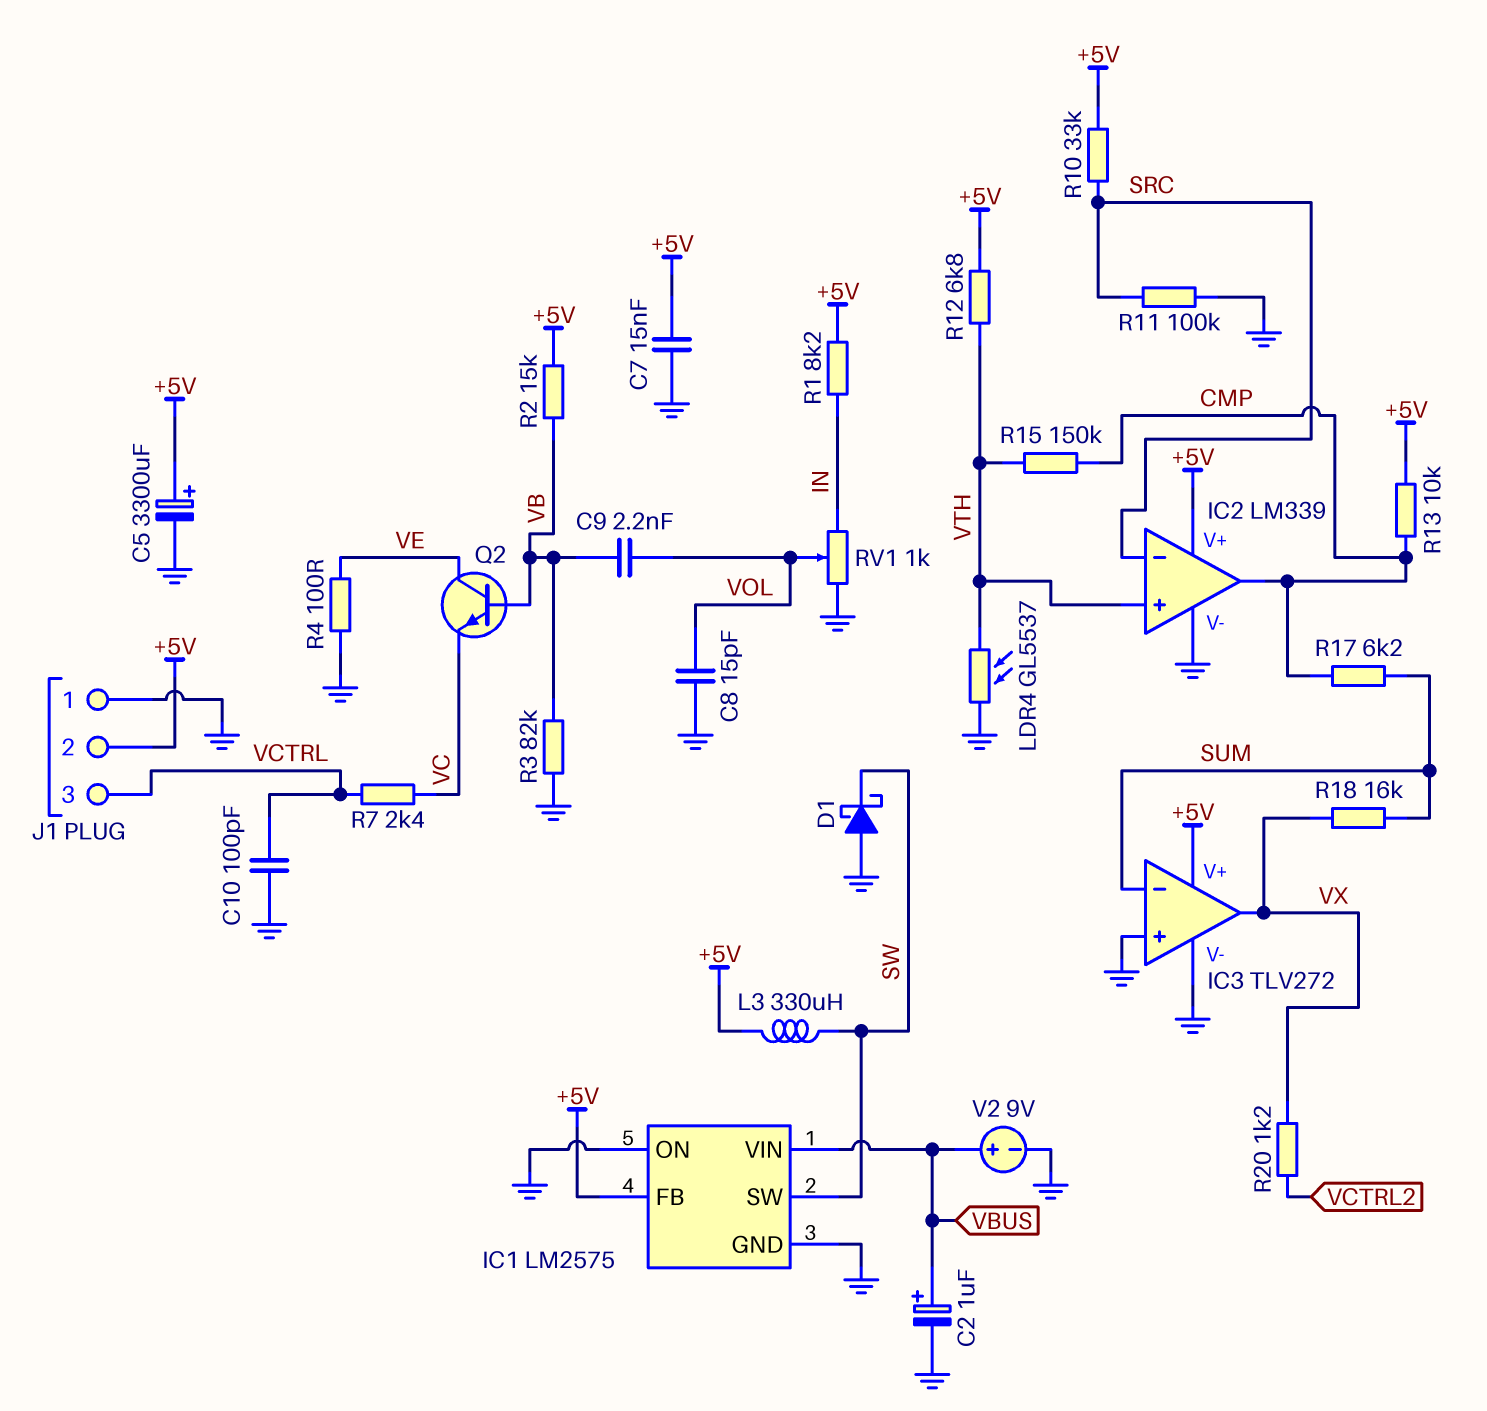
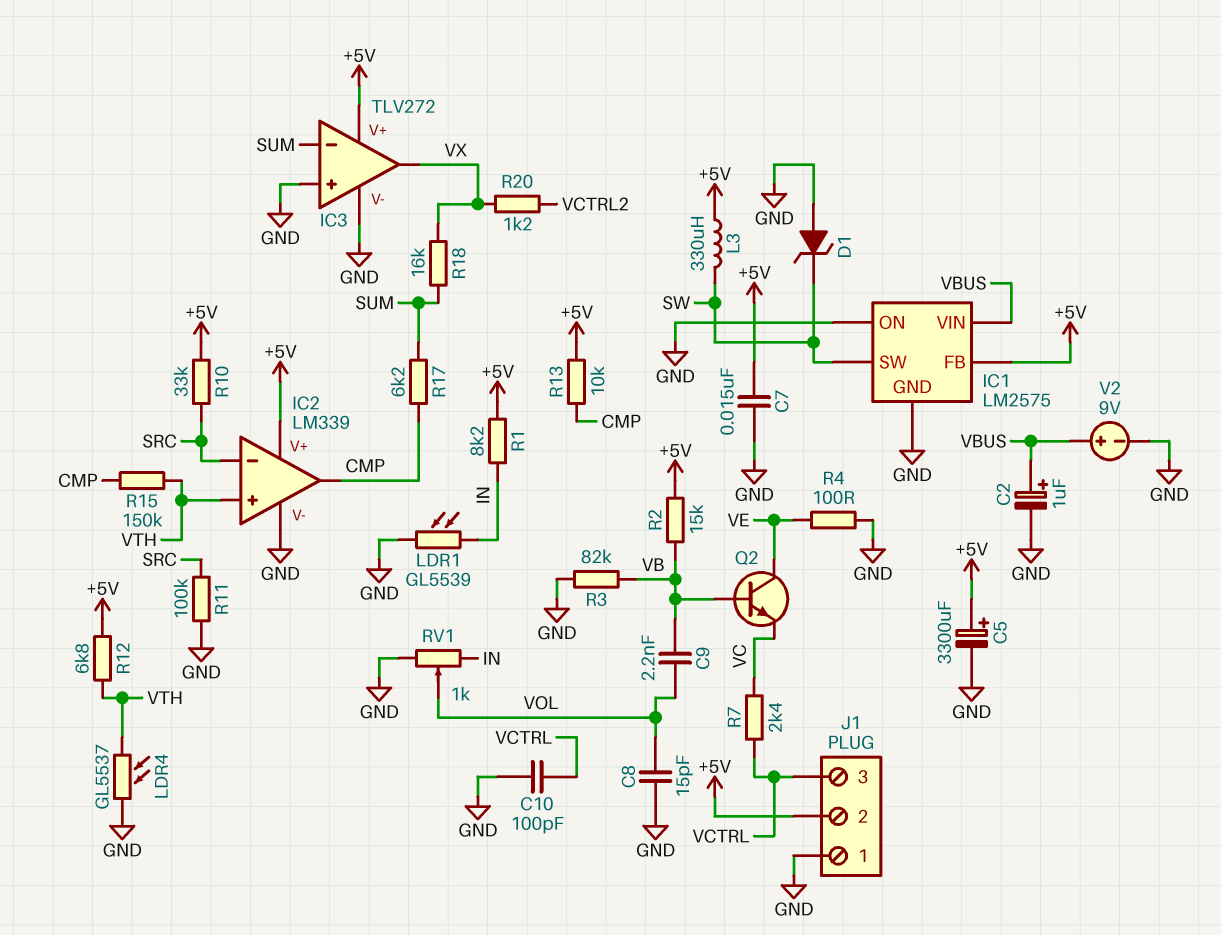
D1: schottky (A GND, K SW) -> zener (A GND, K SW)
LDR1: none -> GL5539 (GND, IN)

